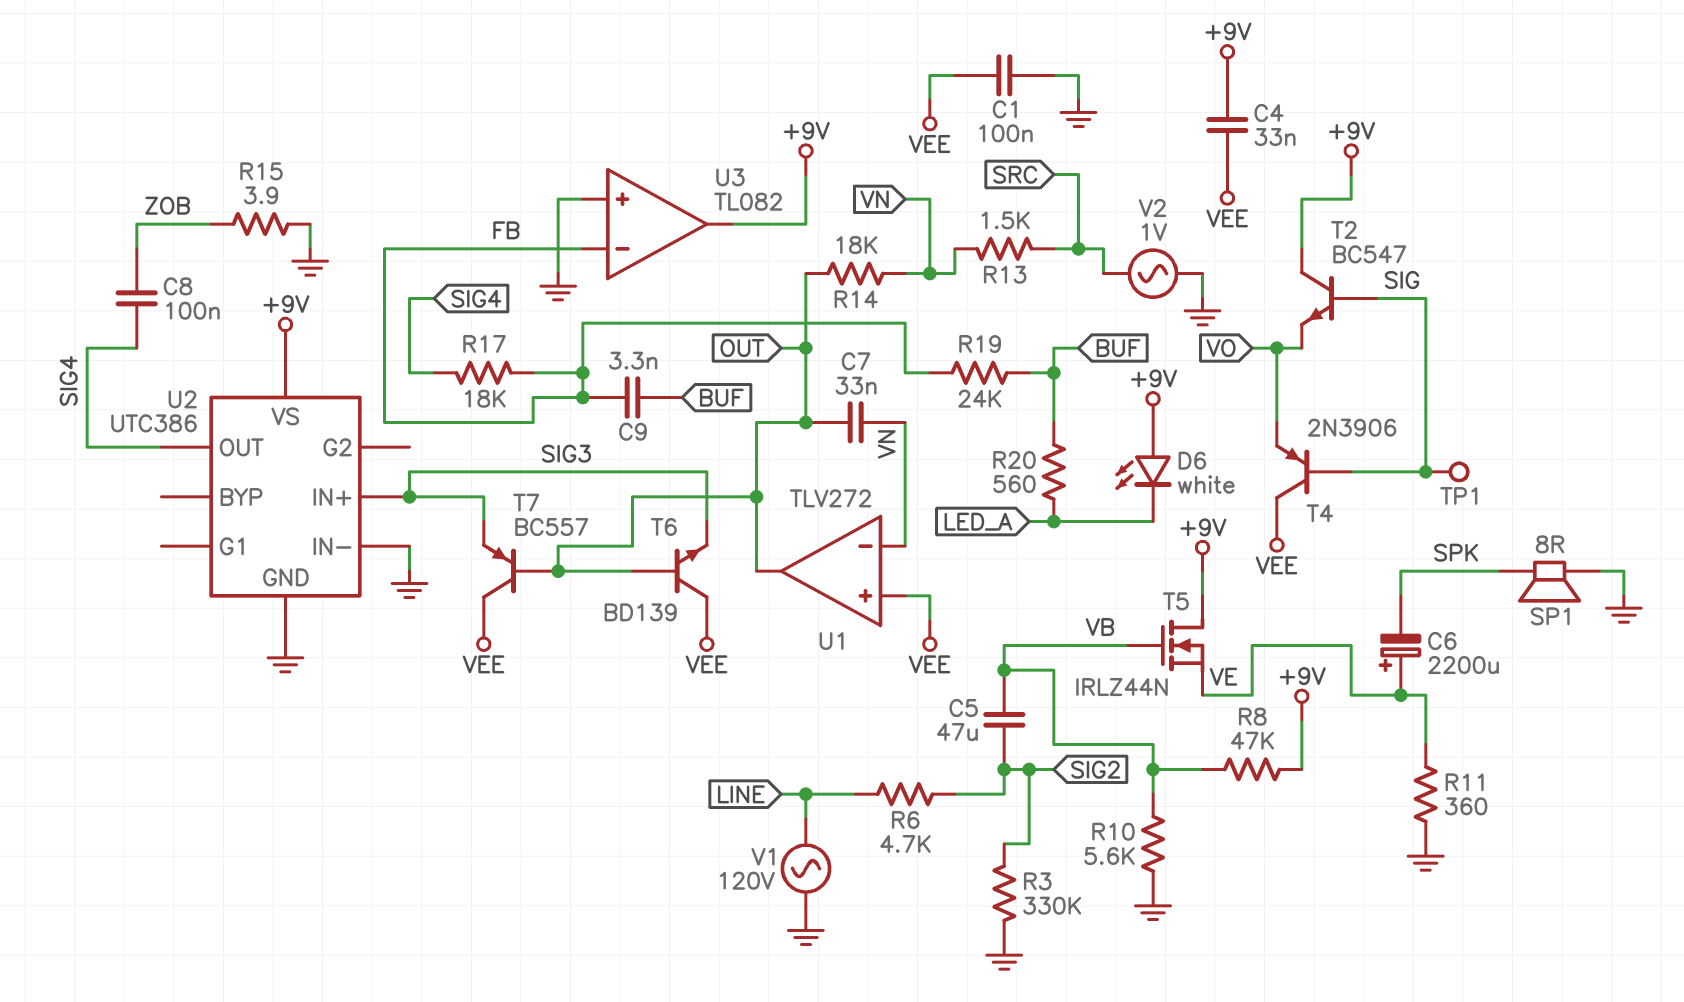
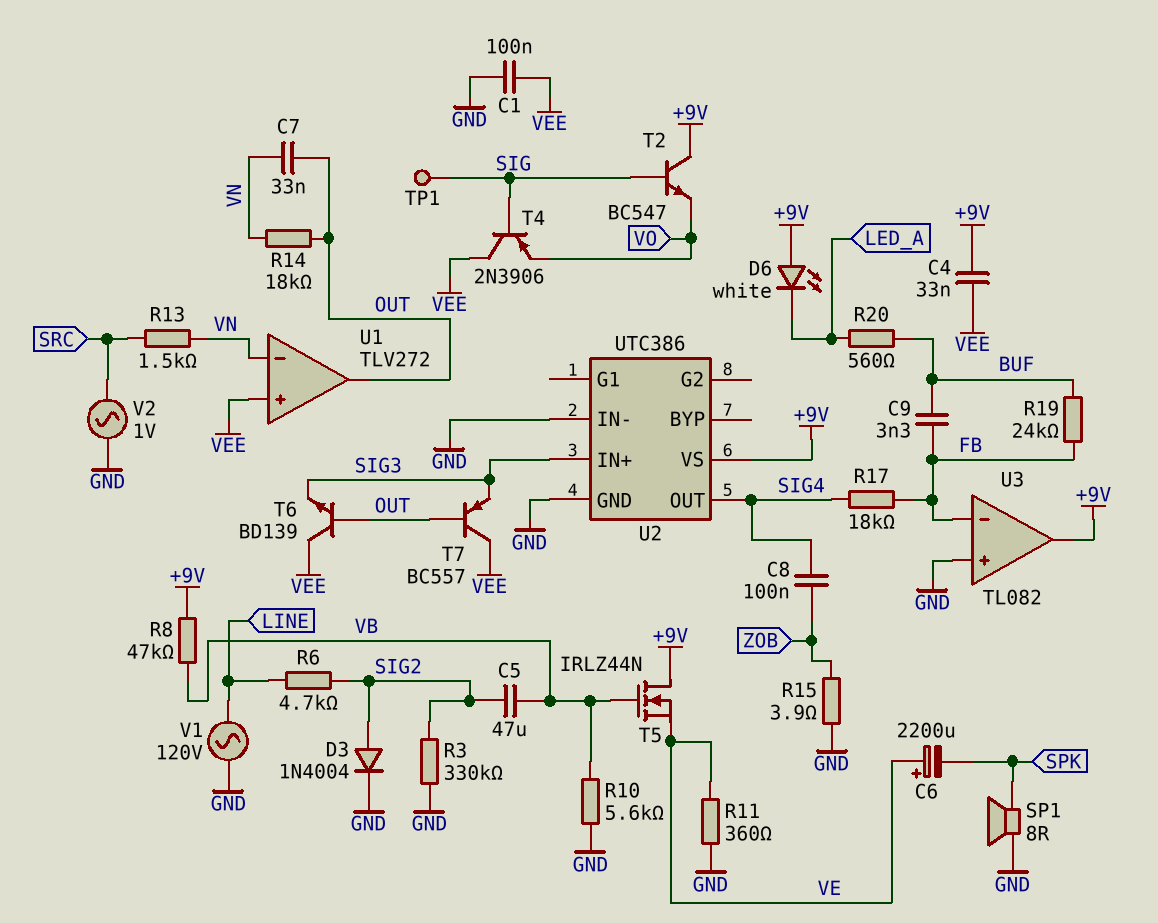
D3: none -> diode 1N4004 (A SIG2, K GND)

